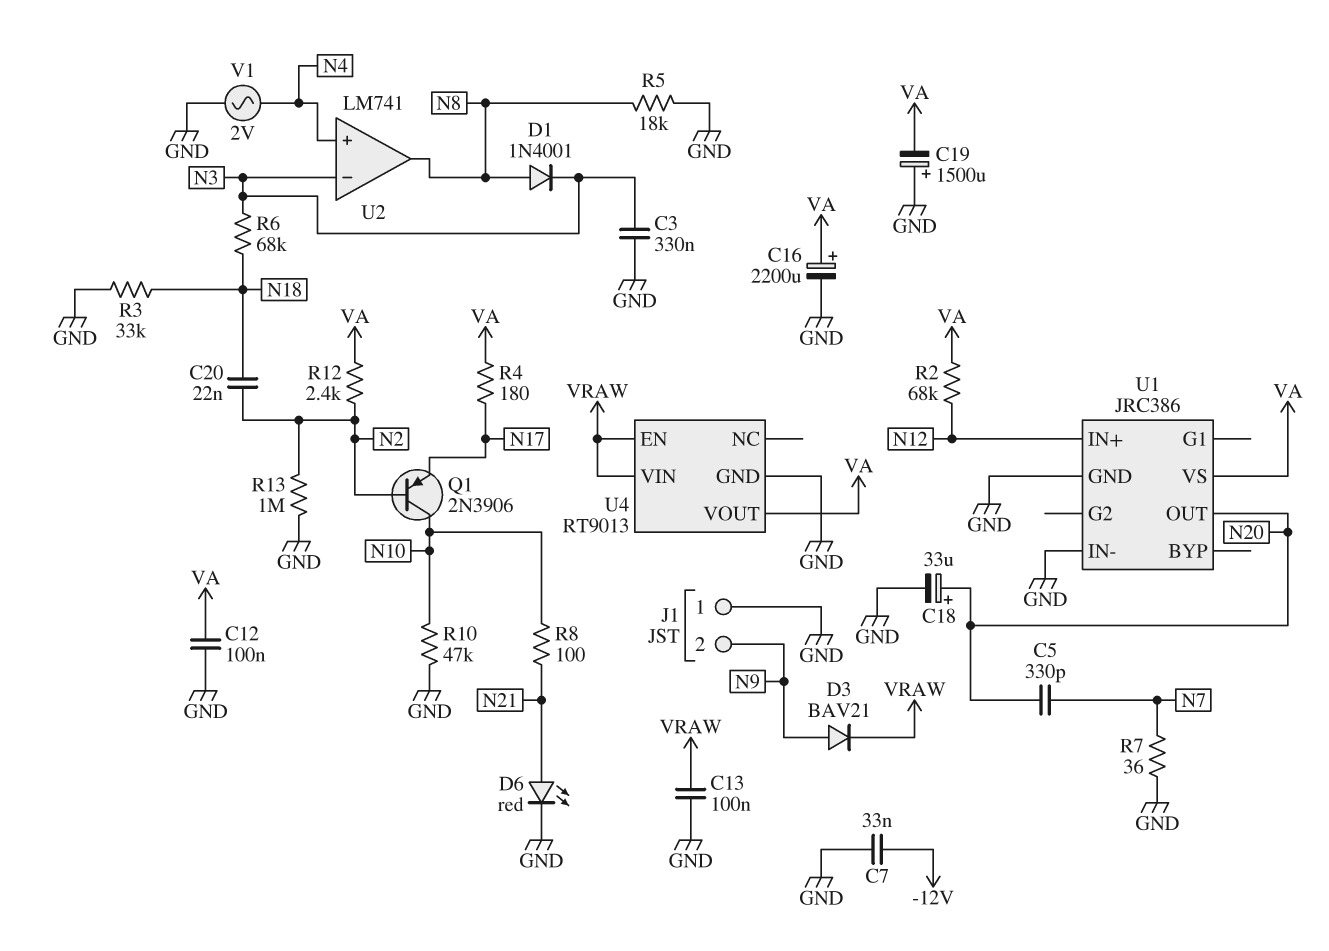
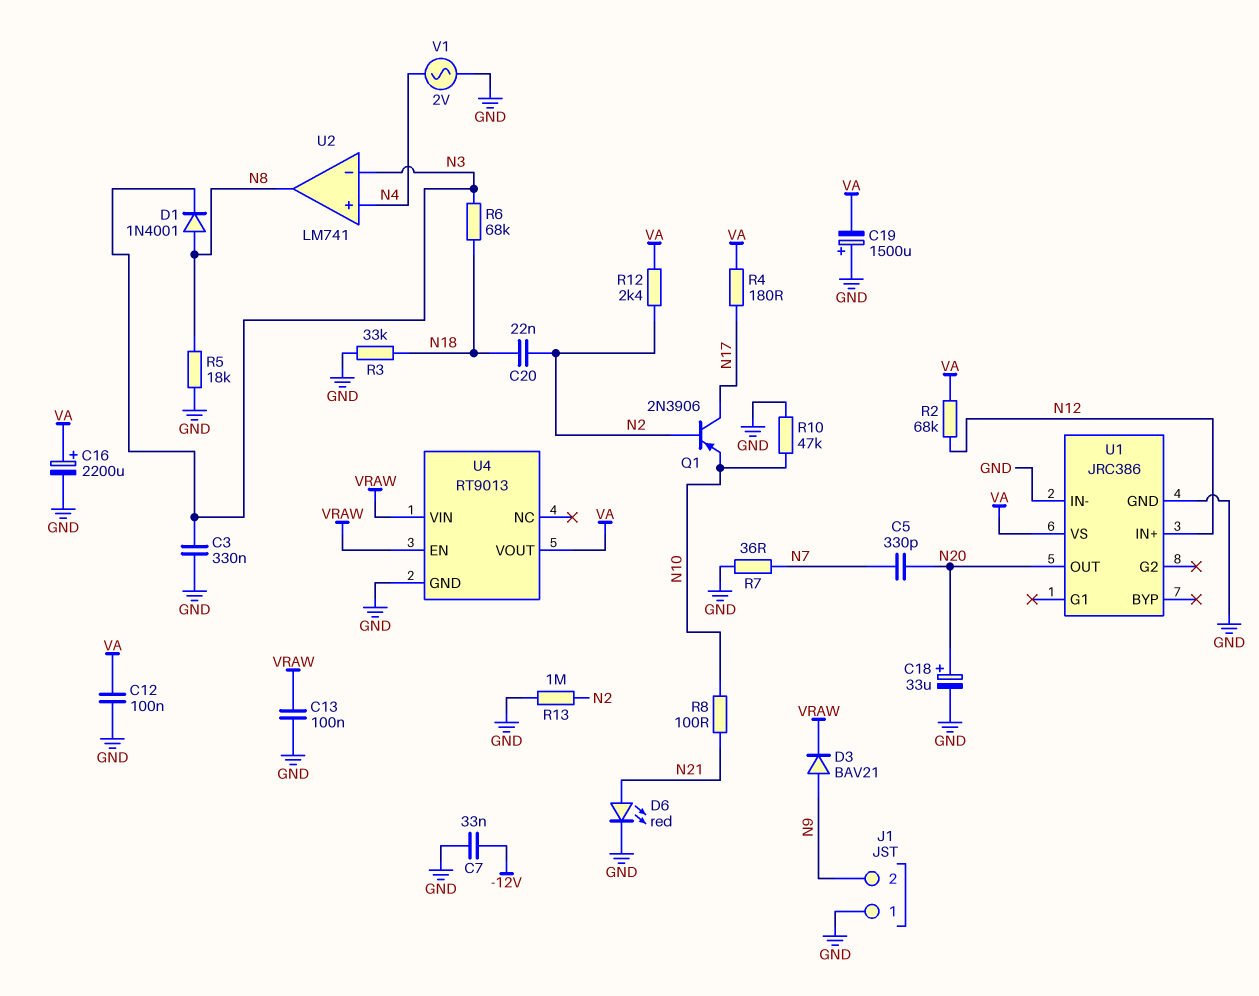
Q1: PNP 2N3906 (B N2, C N10, E N17) -> PNP 2N3906 (B N2, C N17, E N10)

